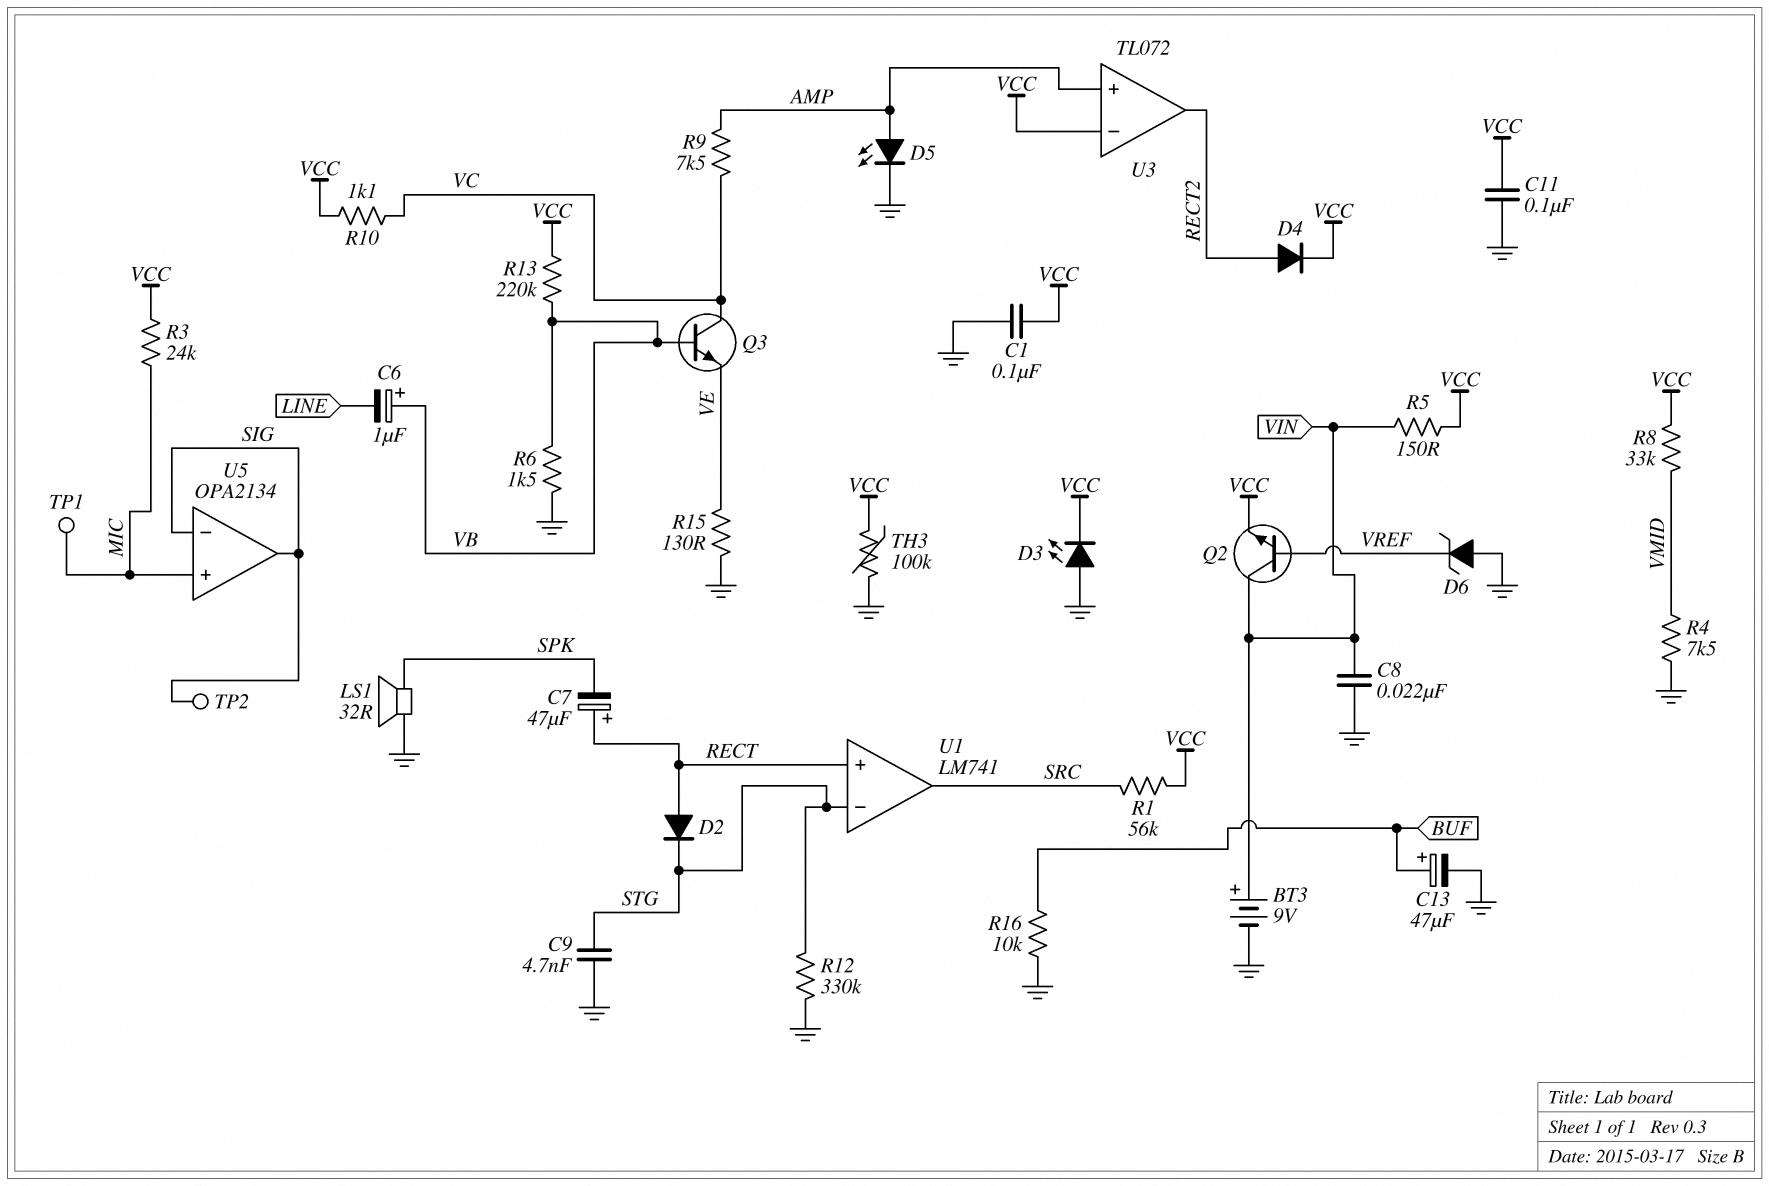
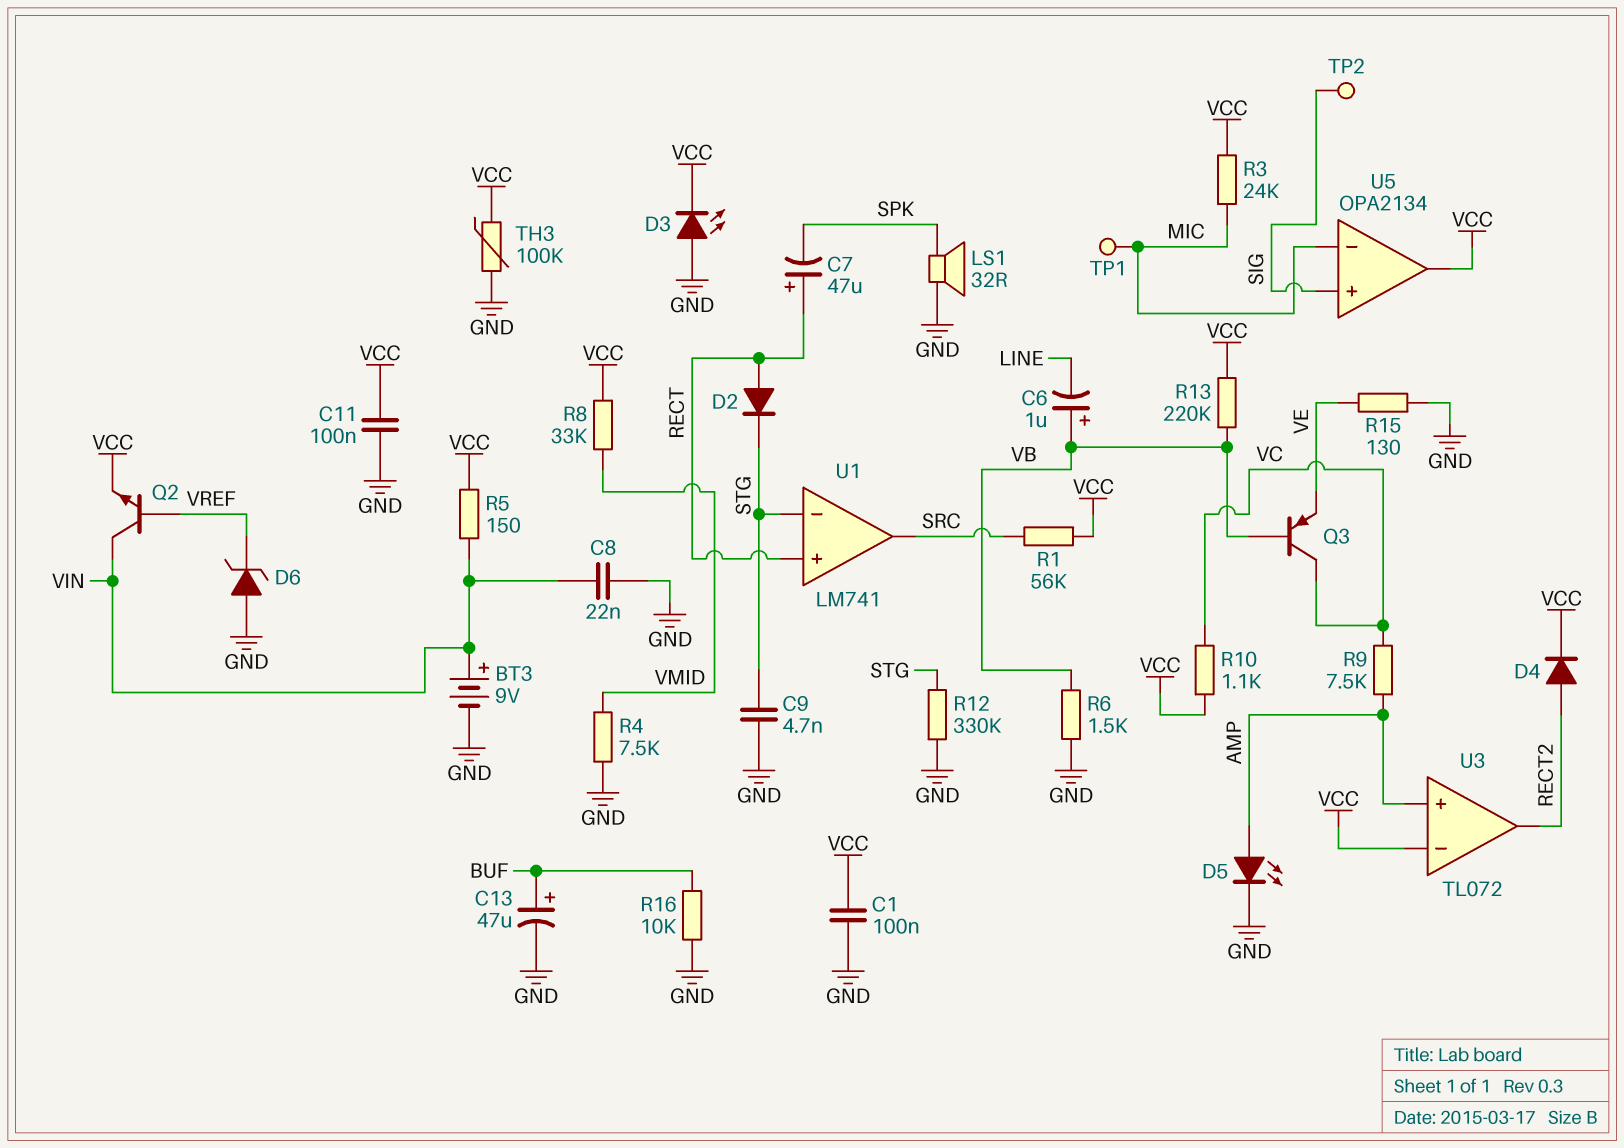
Q3: NPN (B VB, C VC, E VE) -> PNP (B VB, C VC, E VE)
U5 pin in+: MIC -> SIG
U5 pin in-: SIG -> MIC
U5 pin out: SIG -> VCC

